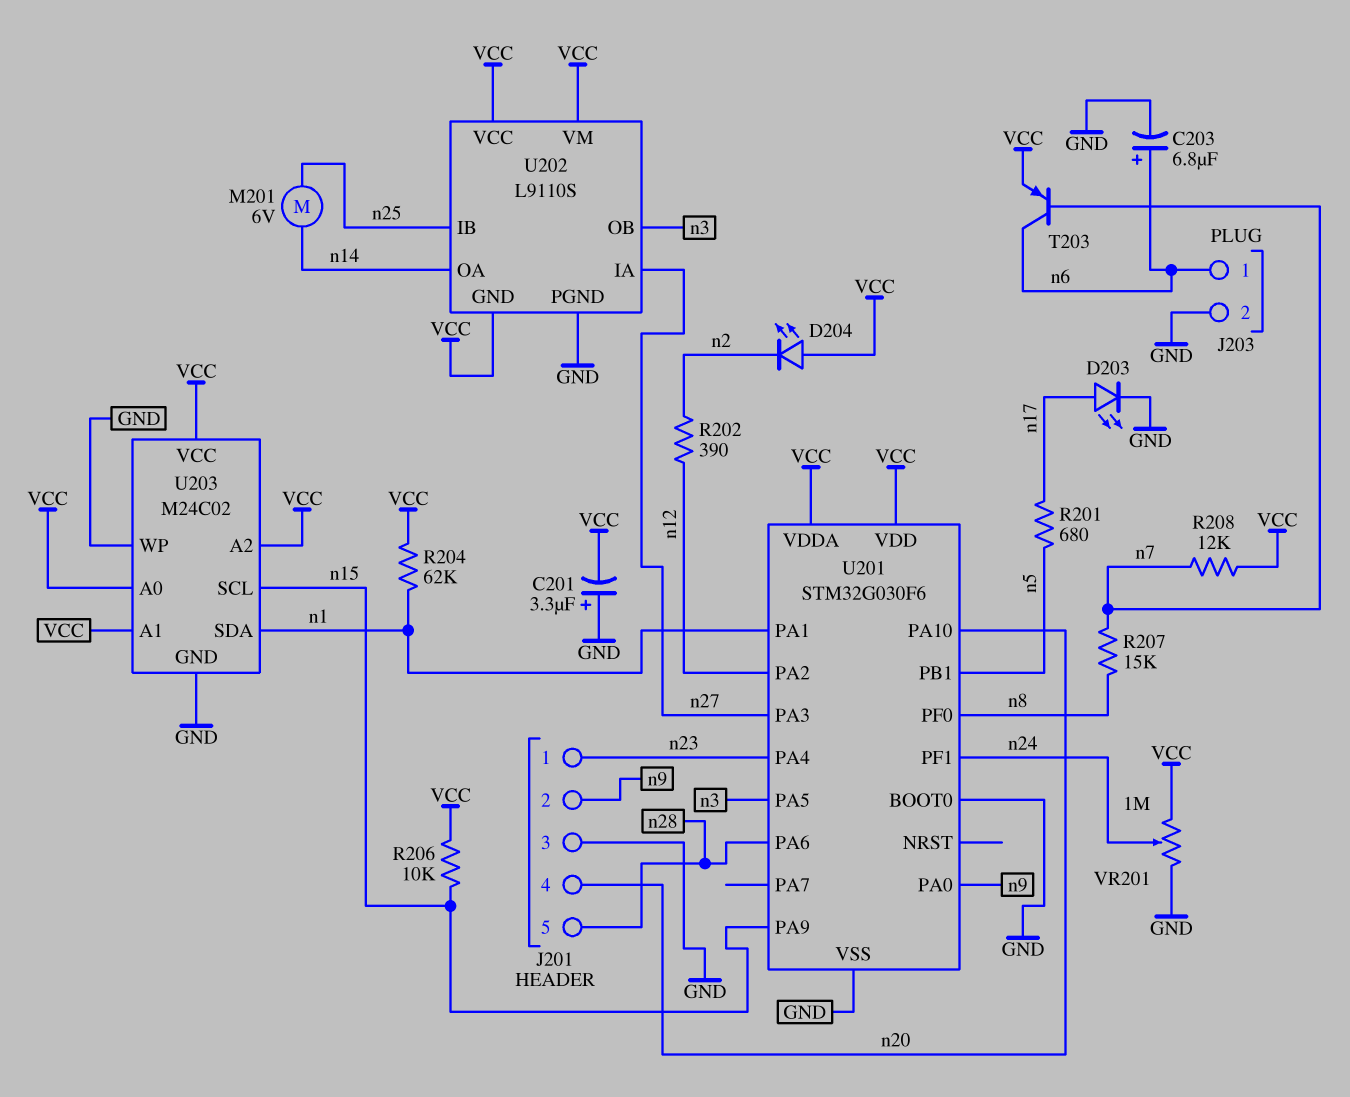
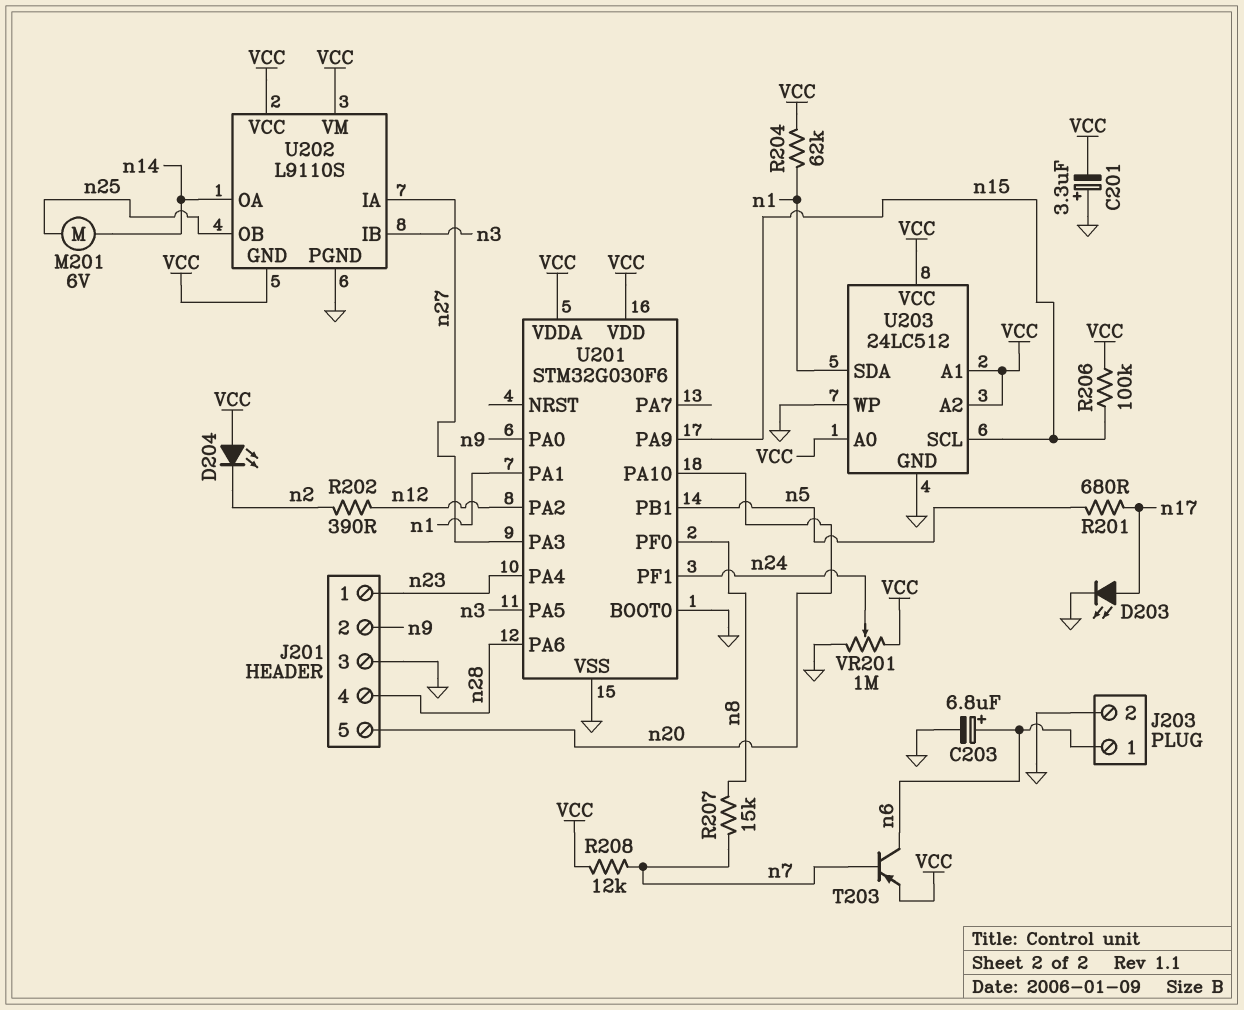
J201 pin 4: n20 -> n28
J201 pin 5: n28 -> n20
R206: 10k (VCC, n15) -> 100k (VCC, n15)
U202 pin IB: n25 -> n3
U202 pin OB: n3 -> n25
U203: M24C02 -> 24LC512

